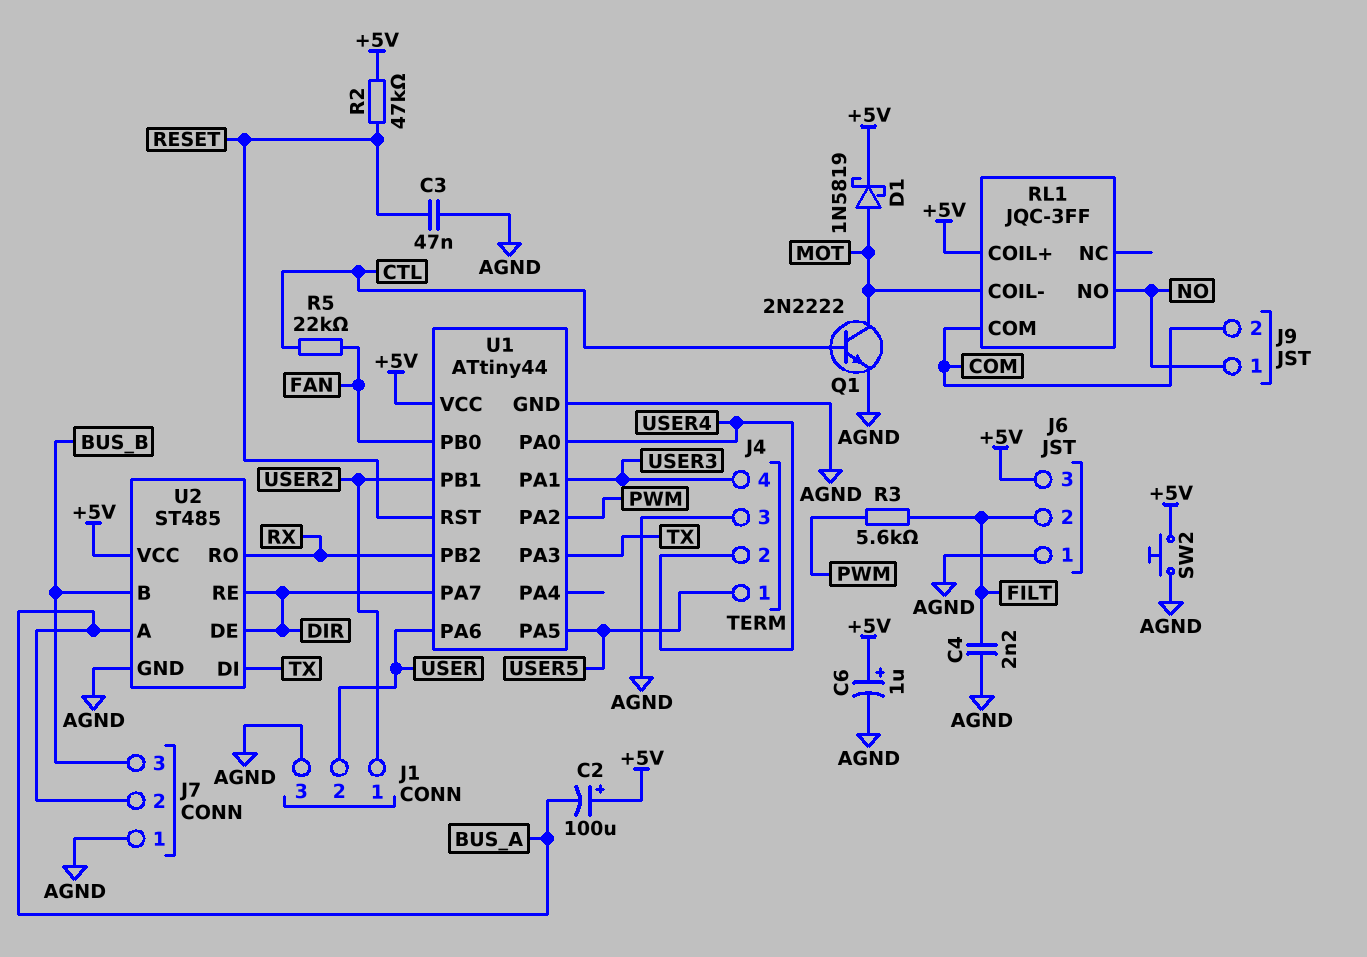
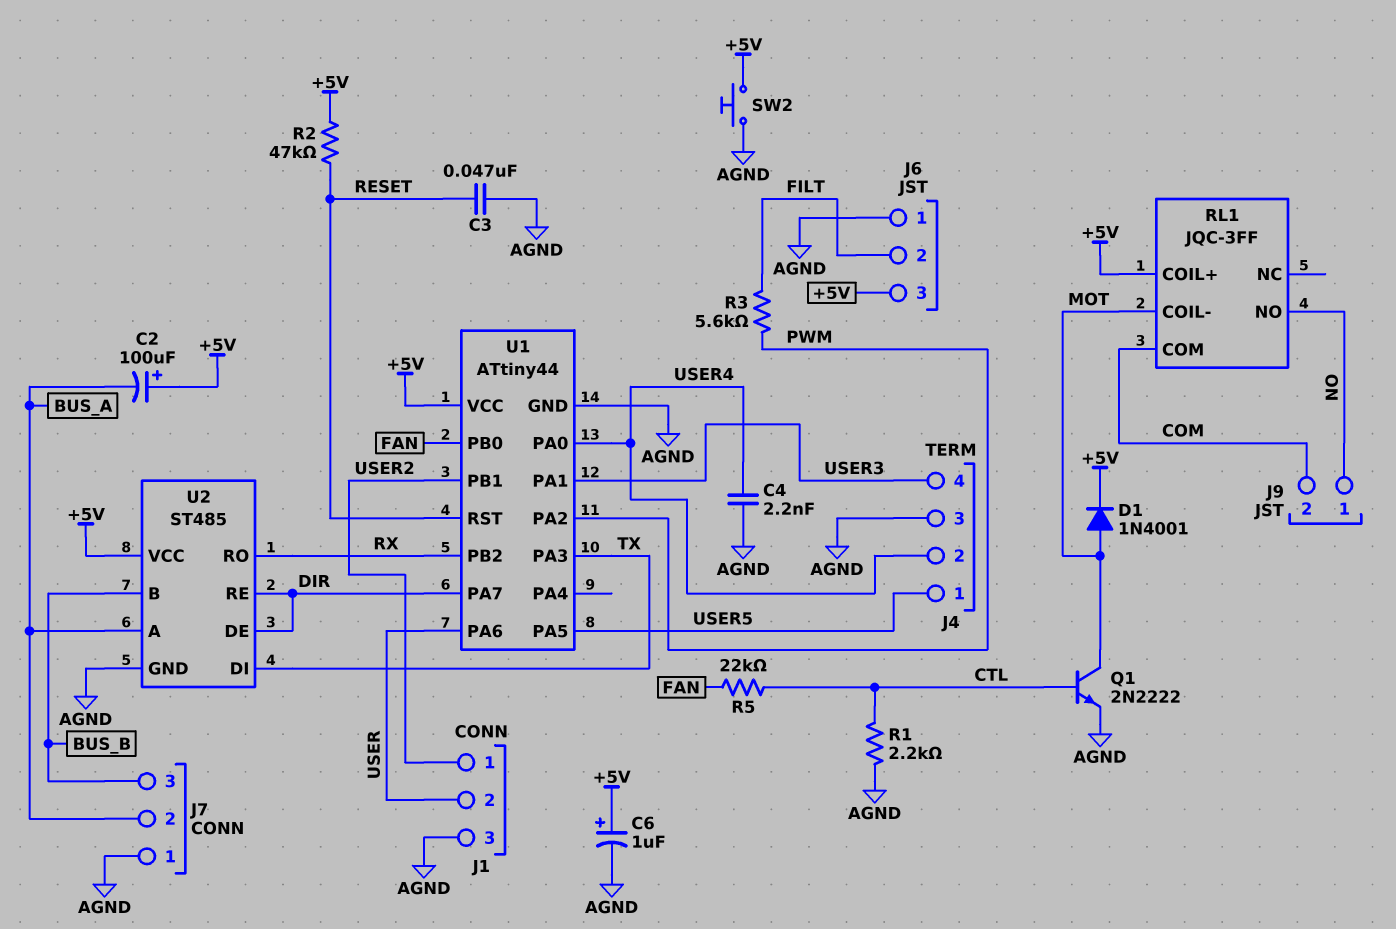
C4: 2.2nF (AGND, FILT) -> 2.2nF (AGND, USER4)
D1: schottky 1N5819 (A MOT, K +5V) -> diode 1N4001 (A MOT, K +5V)
R1: none -> 2.2k (AGND, CTL)

